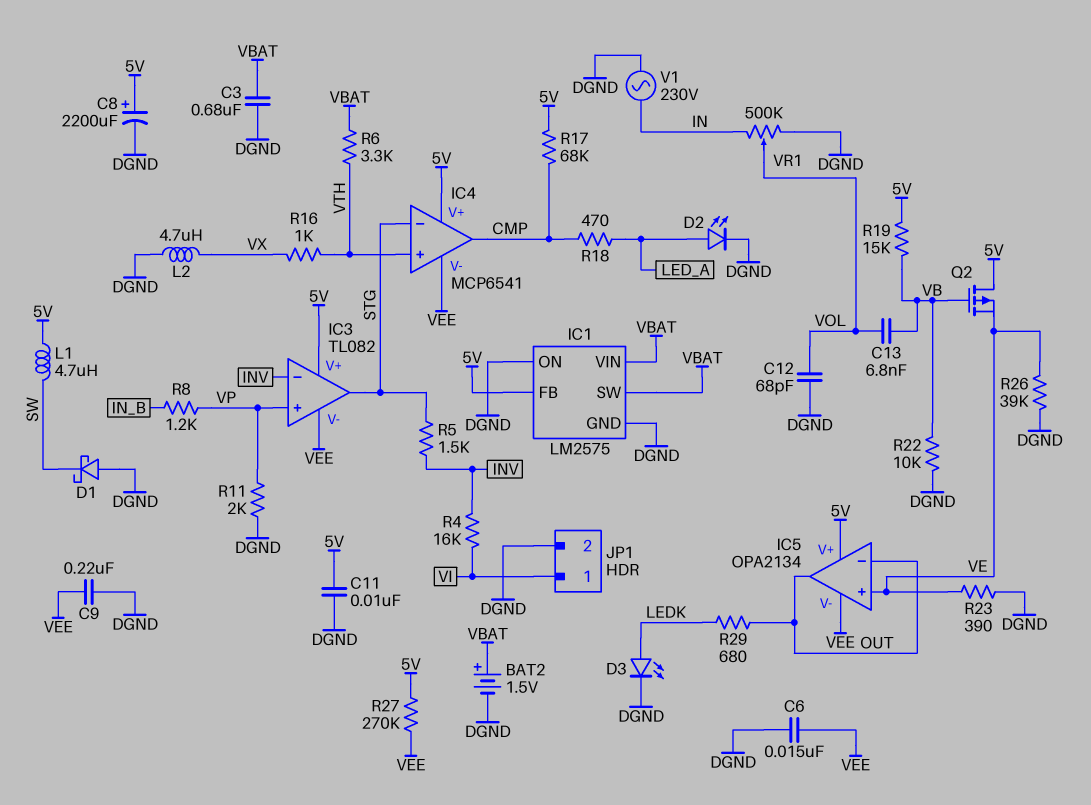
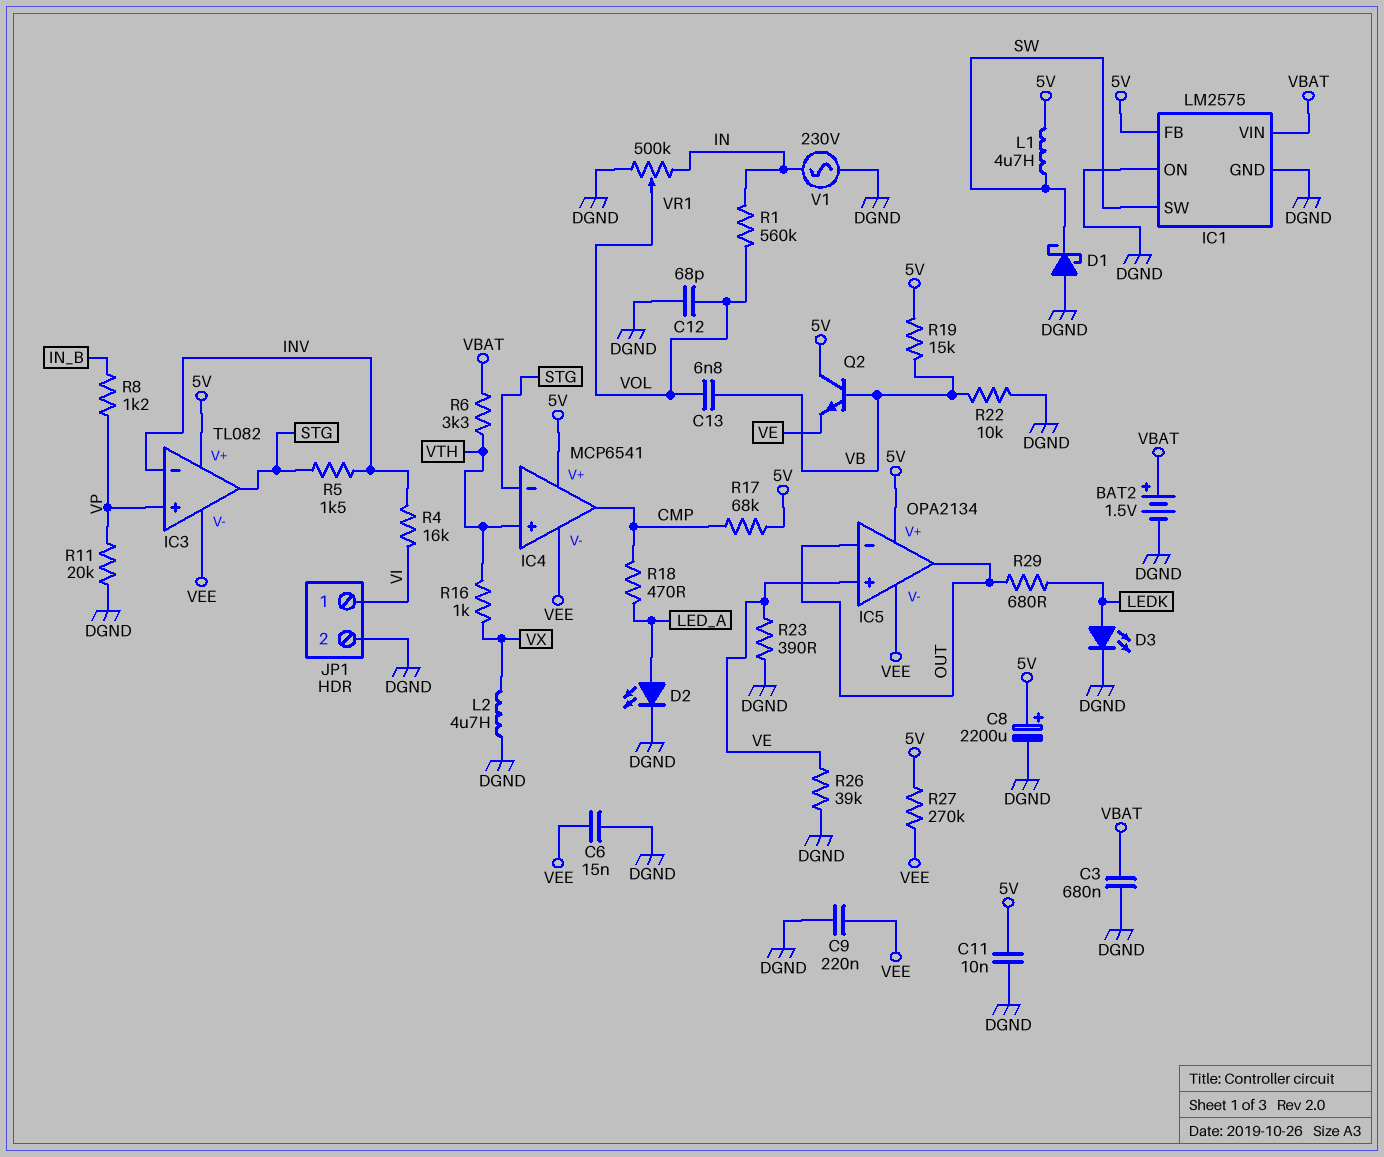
IC1 pin SW: VBAT -> SW
Q2: PMOS (G VB, D 5V, S VE) -> NPN (B VB, C 5V, E VE)
R1: none -> 560k (IN, VOL)
R11: 2k (DGND, VP) -> 20k (DGND, VP)

